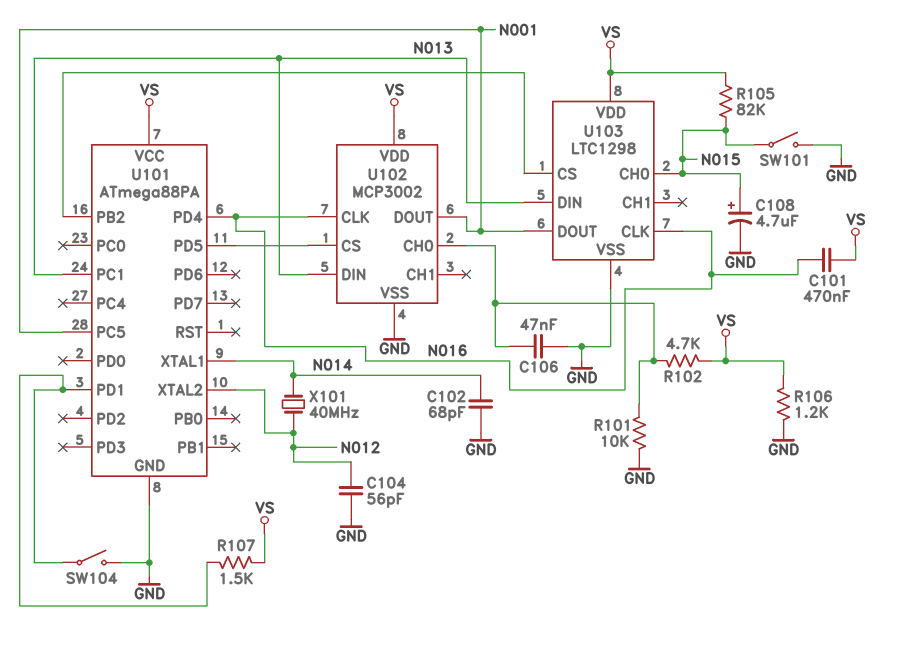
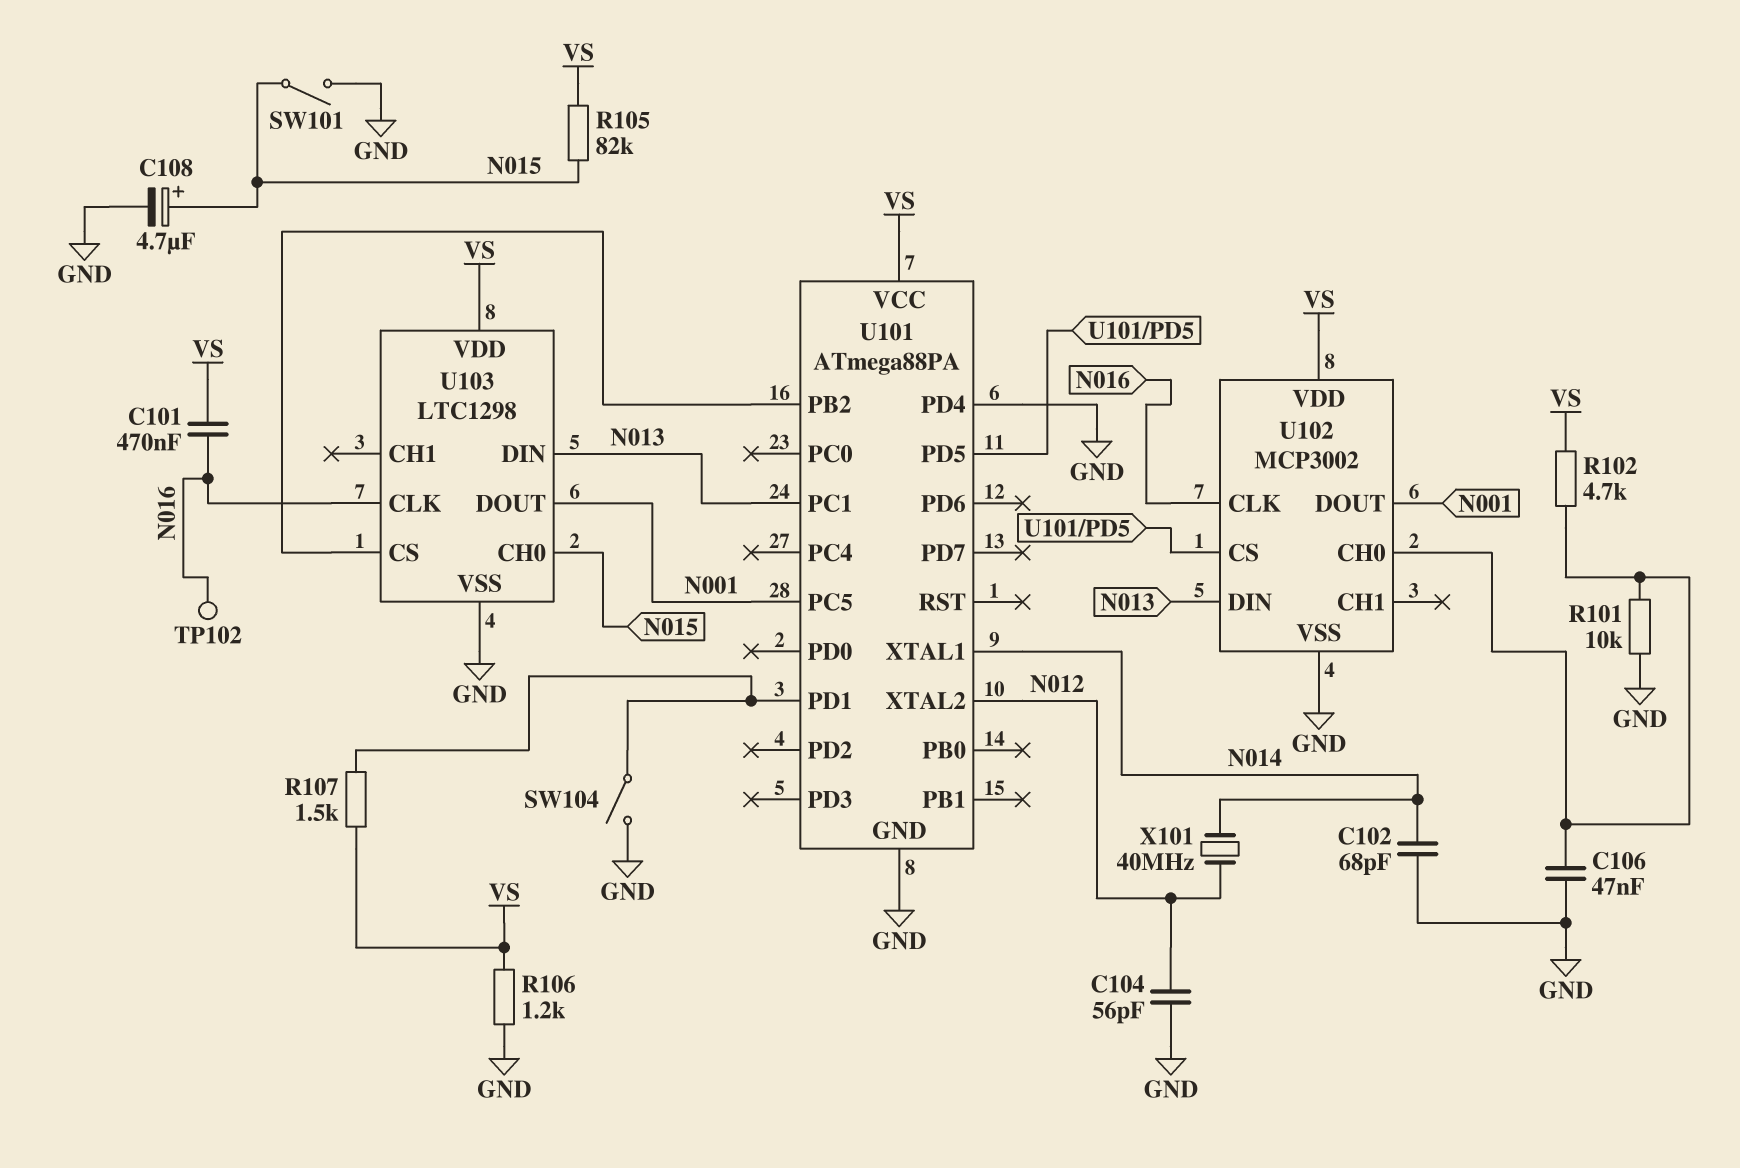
TP102: none -> test point (N016)
U101 pin PD4: N016 -> GND

